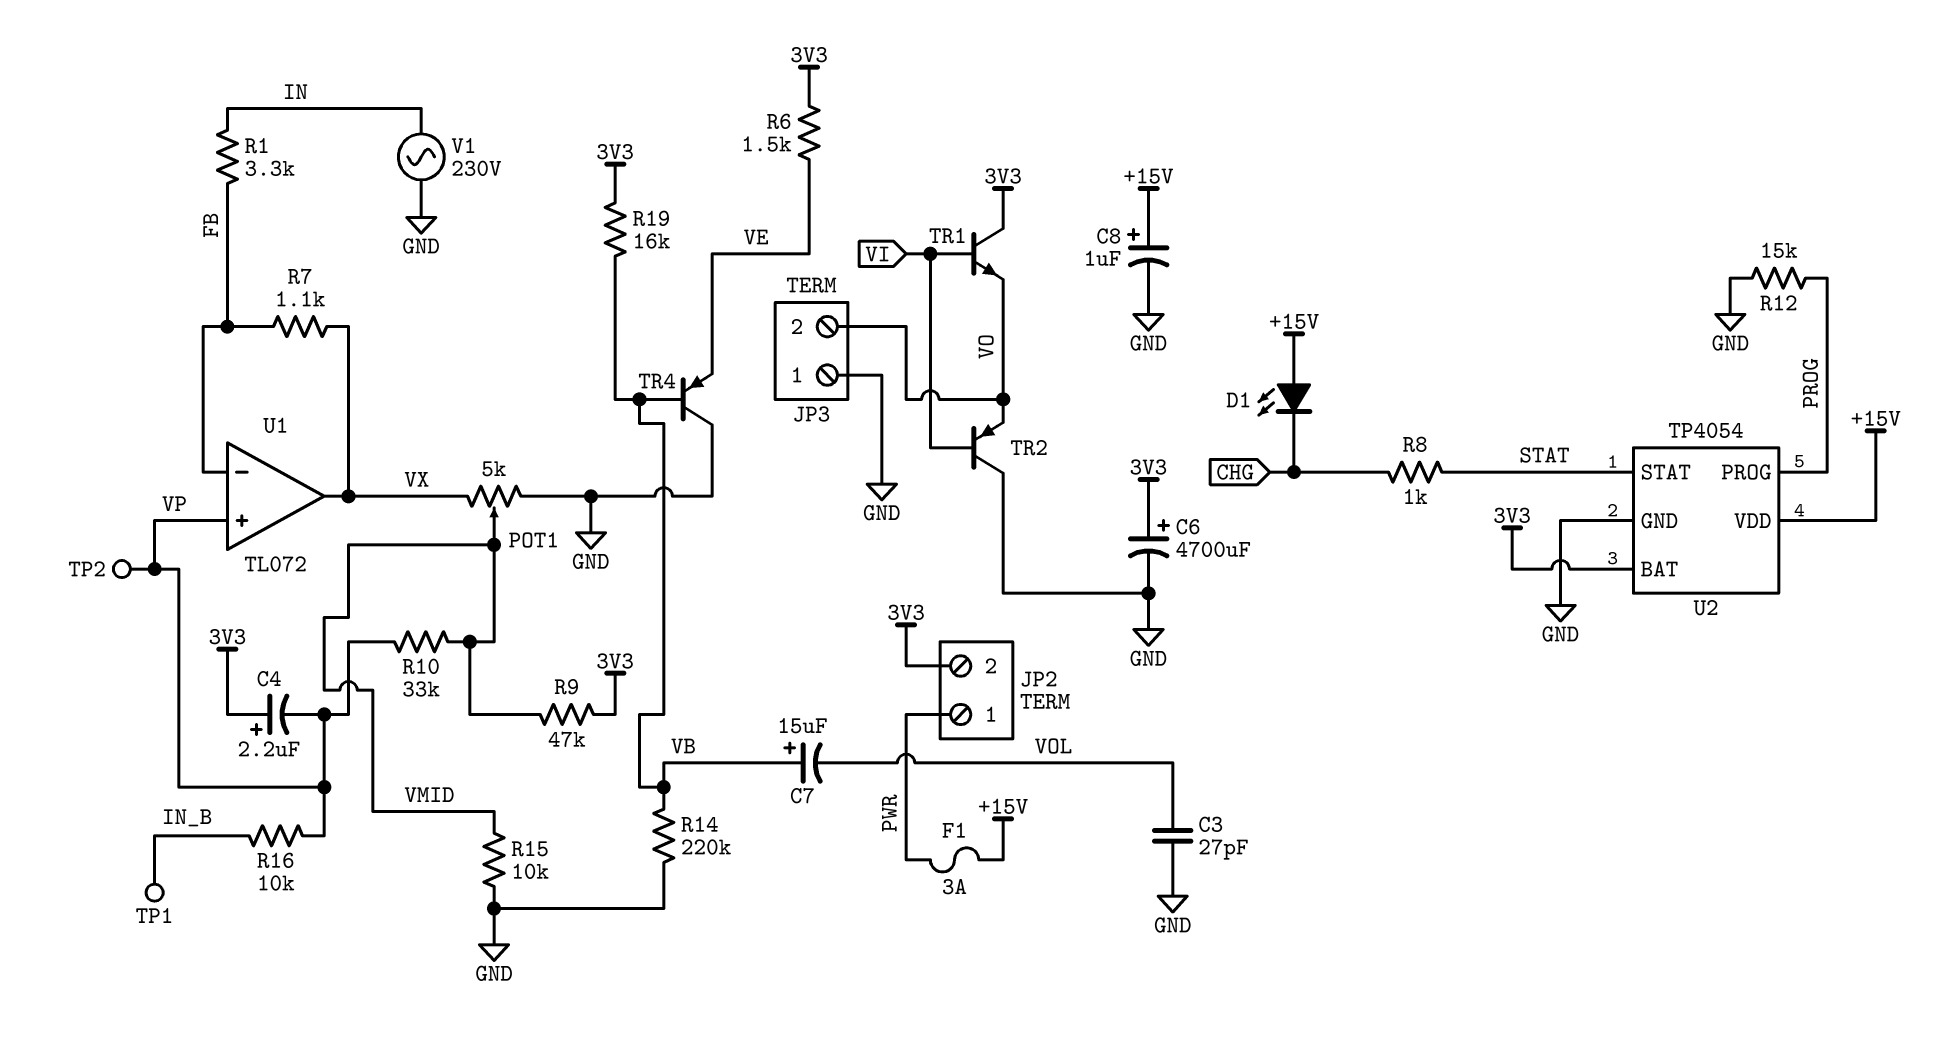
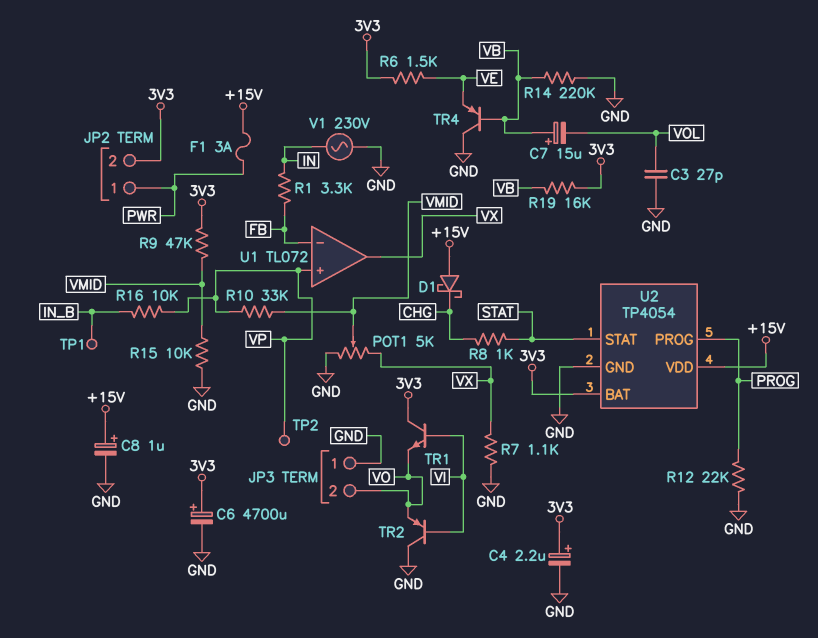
C4: 2.2uF (plus 3V3, minus VP) -> 2.2uF (plus 3V3, minus GND)
D1: LED (A +15V, K CHG) -> schottky (A +15V, K CHG)
R7: 1.1k (FB, VX) -> 1.1k (GND, VX)
R12: 15k (GND, PROG) -> 22k (GND, PROG)

